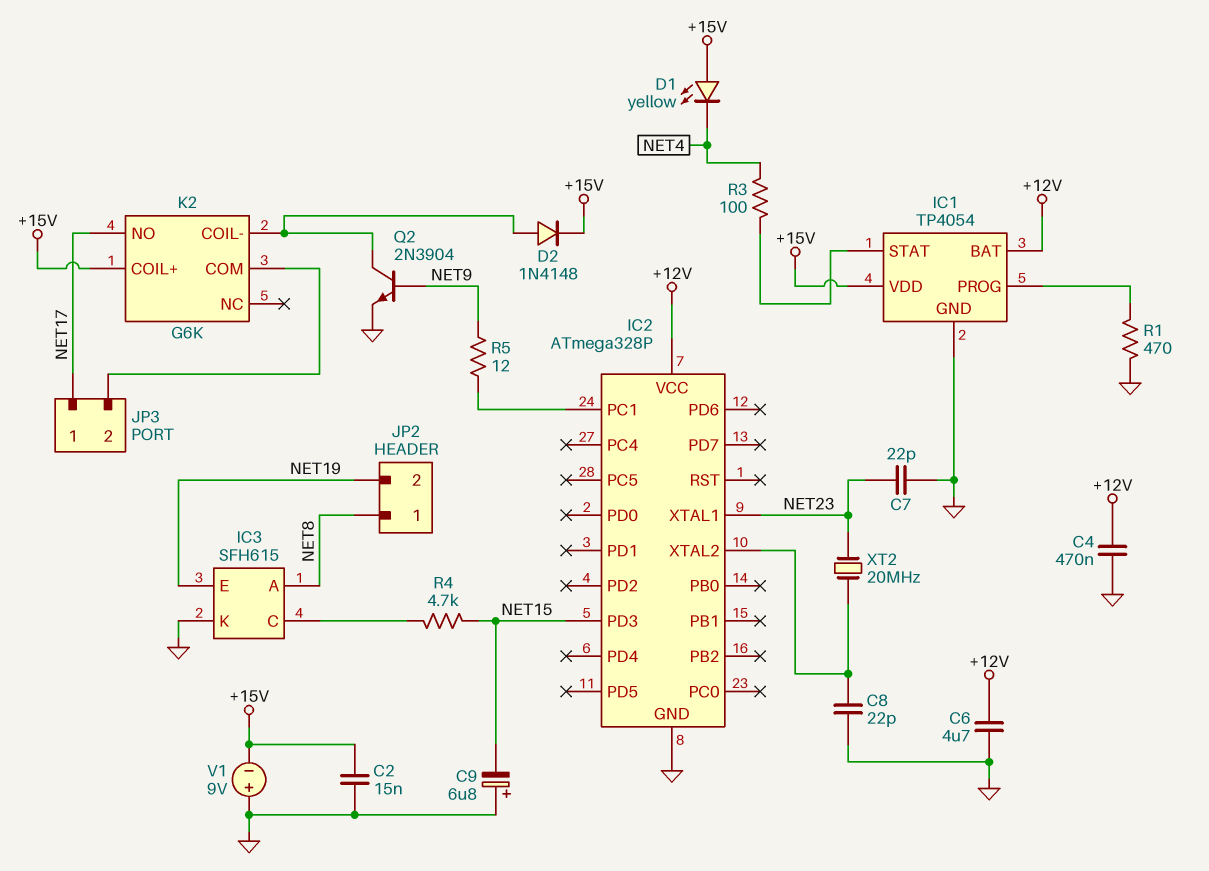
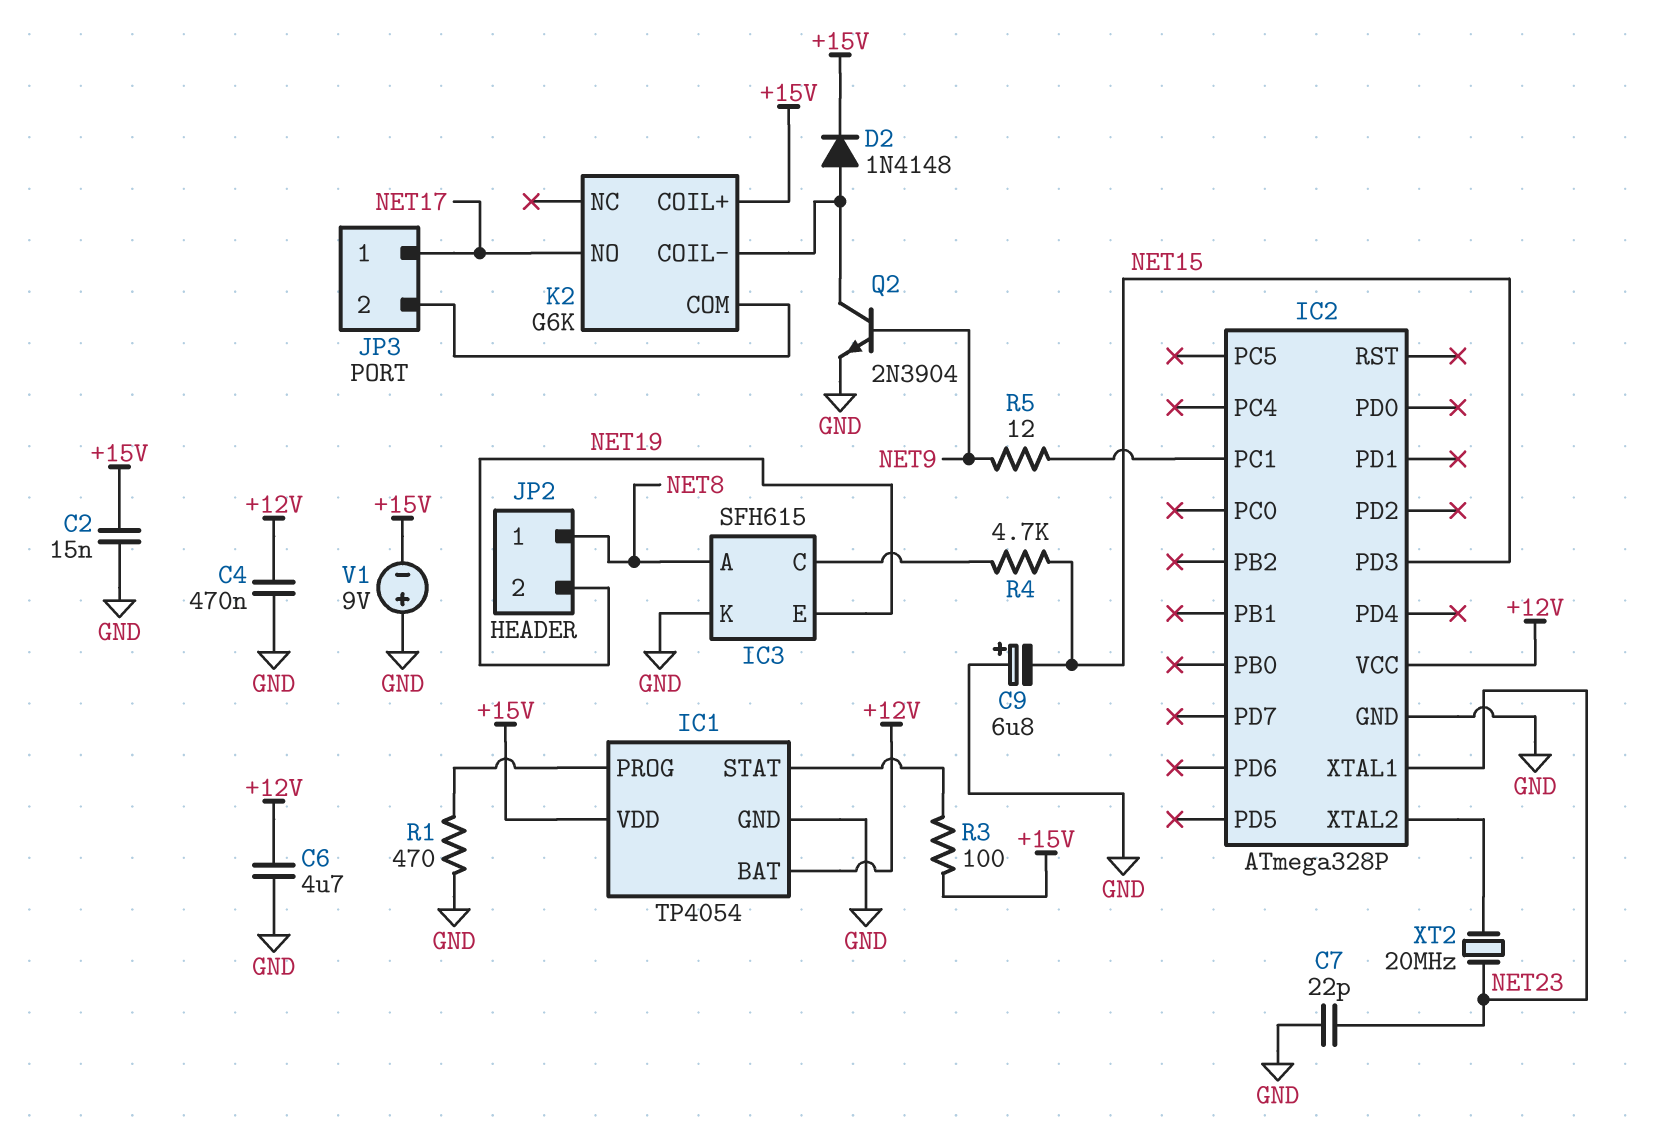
C8: 22pF (GND, IC2/XTAL2) -> none
D1: LED yellow (A +15V, K NET4) -> none
R3: 100 (IC1/STAT, NET4) -> 100 (+15V, IC1/STAT)

